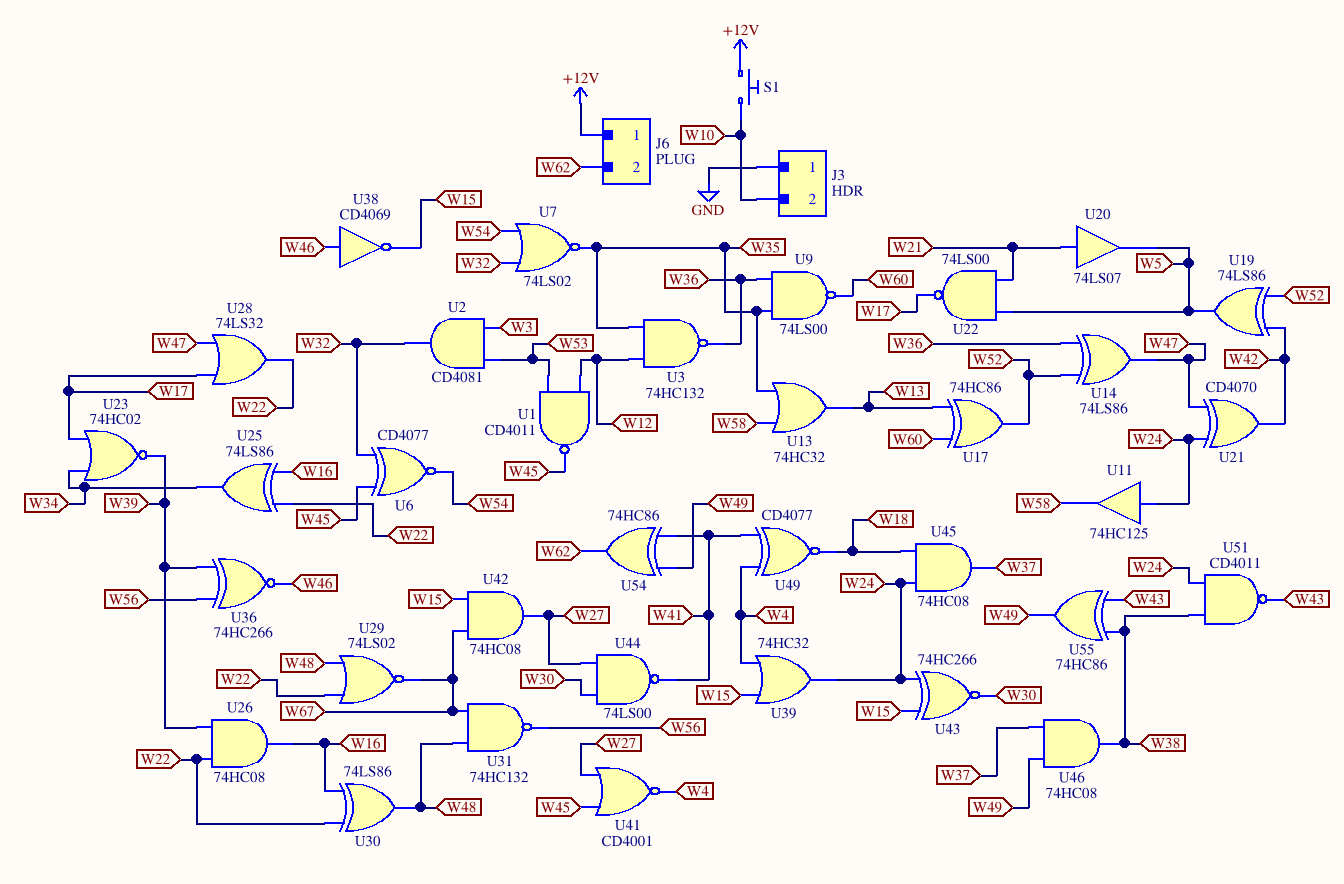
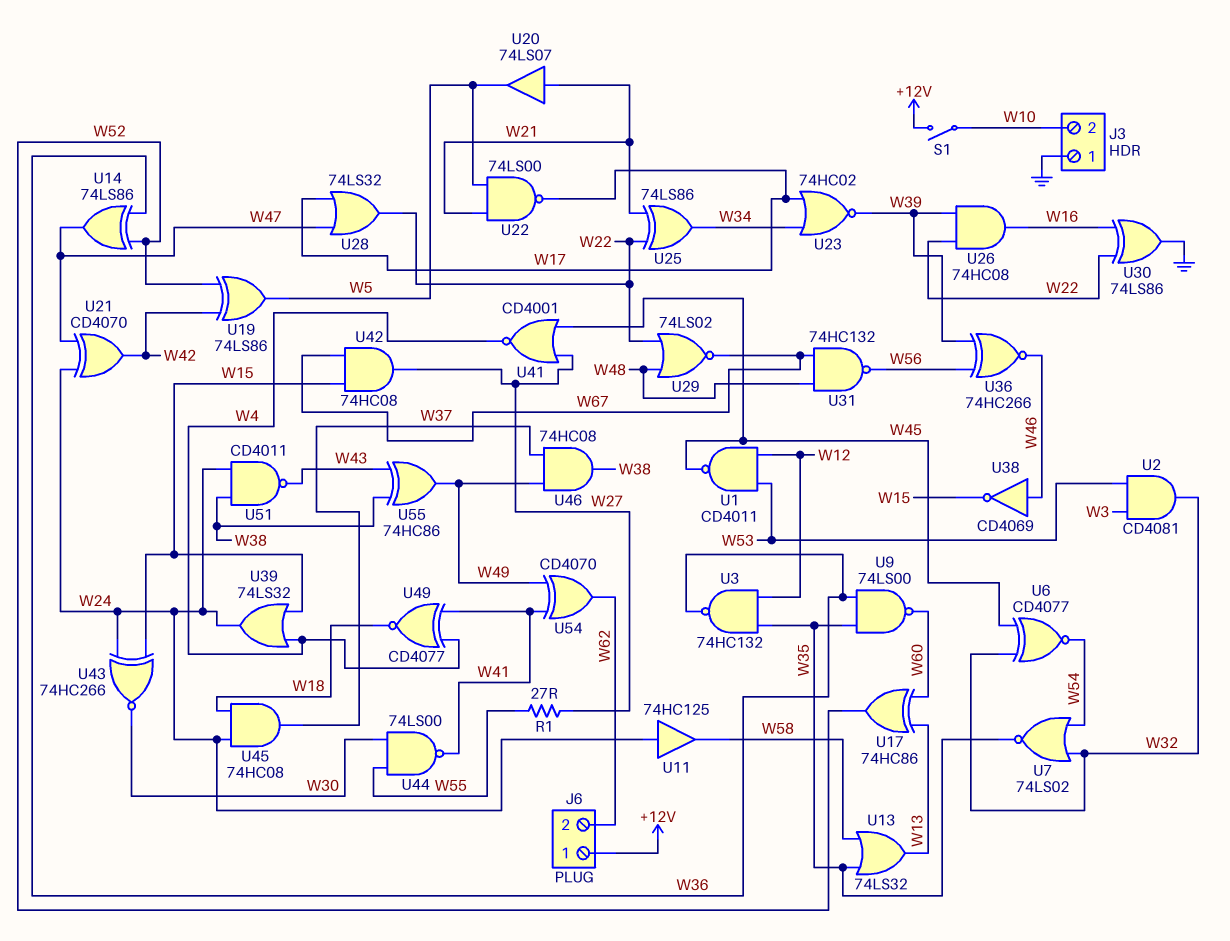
R1: none -> 27 (W27, W55)
S1: button (+12V, W10) -> switch (+12V, W10)
U13: OR 74HC32 (in W35, in W58, out W13) -> OR 74LS32 (in W35, in W58, out W13)
U25: XOR 74LS86 (in W16, in W22, out W34) -> XOR 74LS86 (in W21, in W22, out W34)
U30: XOR 74LS86 (in W16, in W22, out W48) -> XOR 74LS86 (in W16, in W22, out GND)
U39: OR 74HC32 (in W4, in W15, out W24) -> OR 74LS32 (in W4, in W15, out W24)
U44: NAND 74LS00 (in W27, in W30, out W41) -> NAND 74LS00 (in W30, in W55, out W41)
U54: XOR 74HC86 (in W41, in W49, out W62) -> XOR CD4070 (in W41, in W49, out W62)

